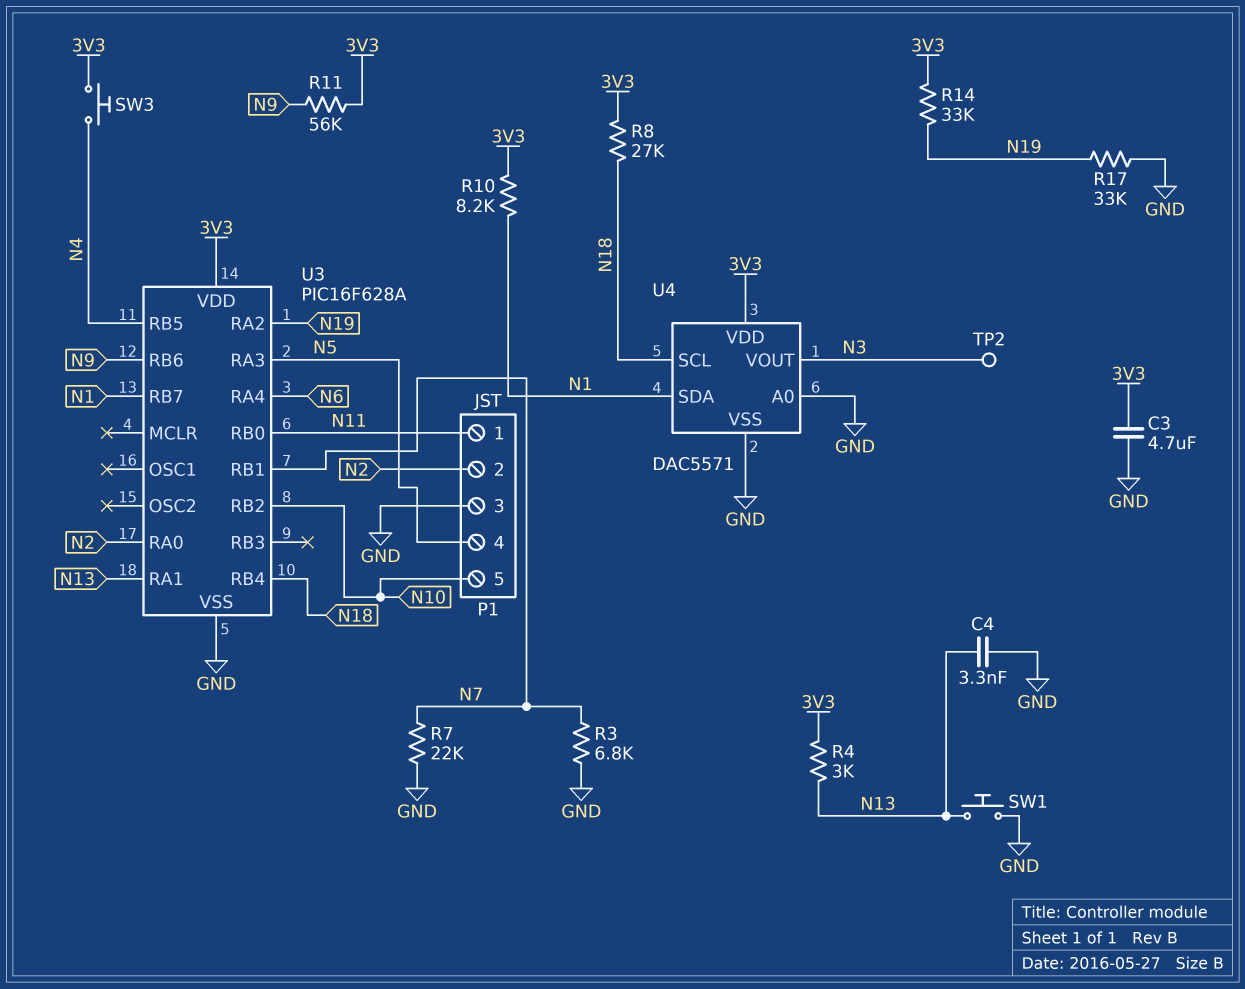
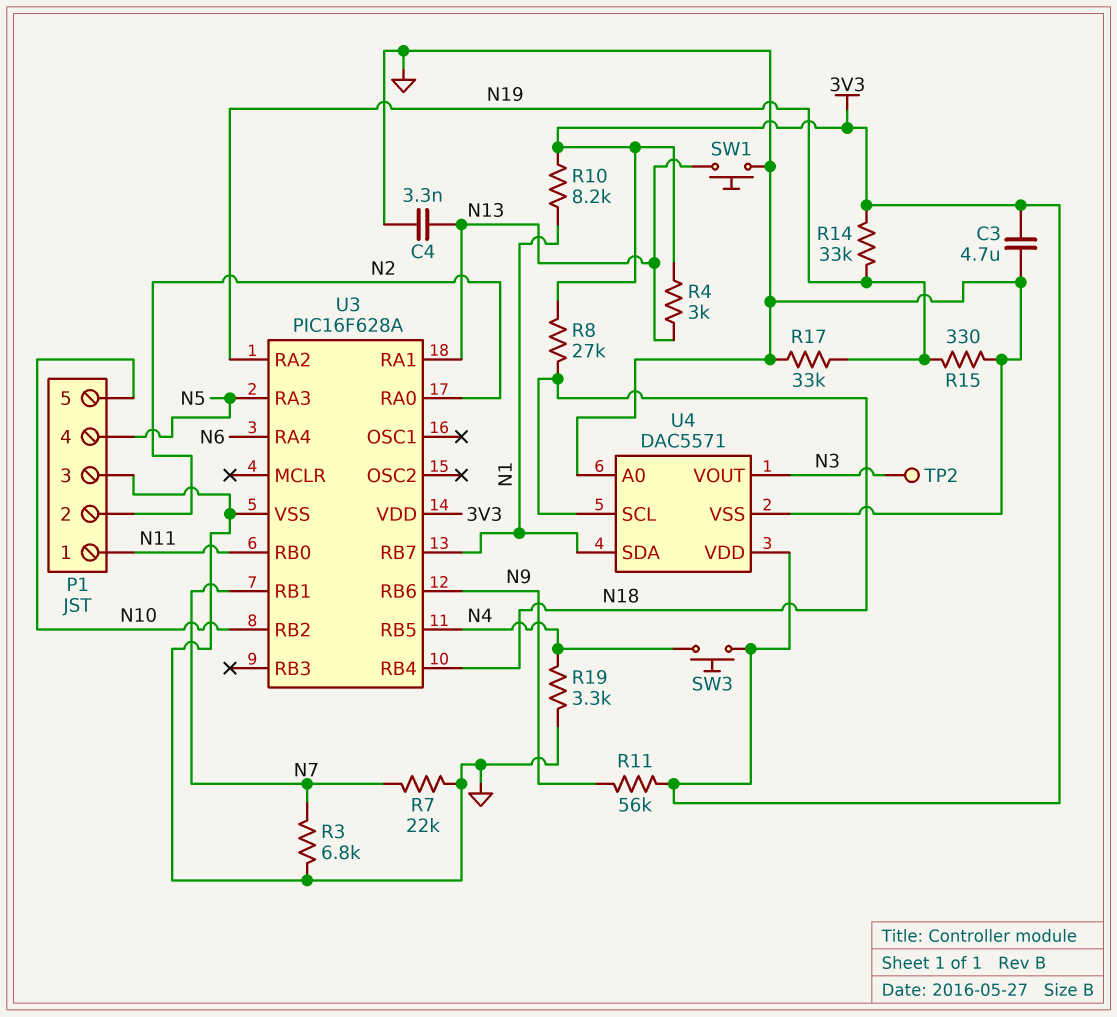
R15: none -> 330 (GND, N19)
R19: none -> 3.3k (GND, N4)

